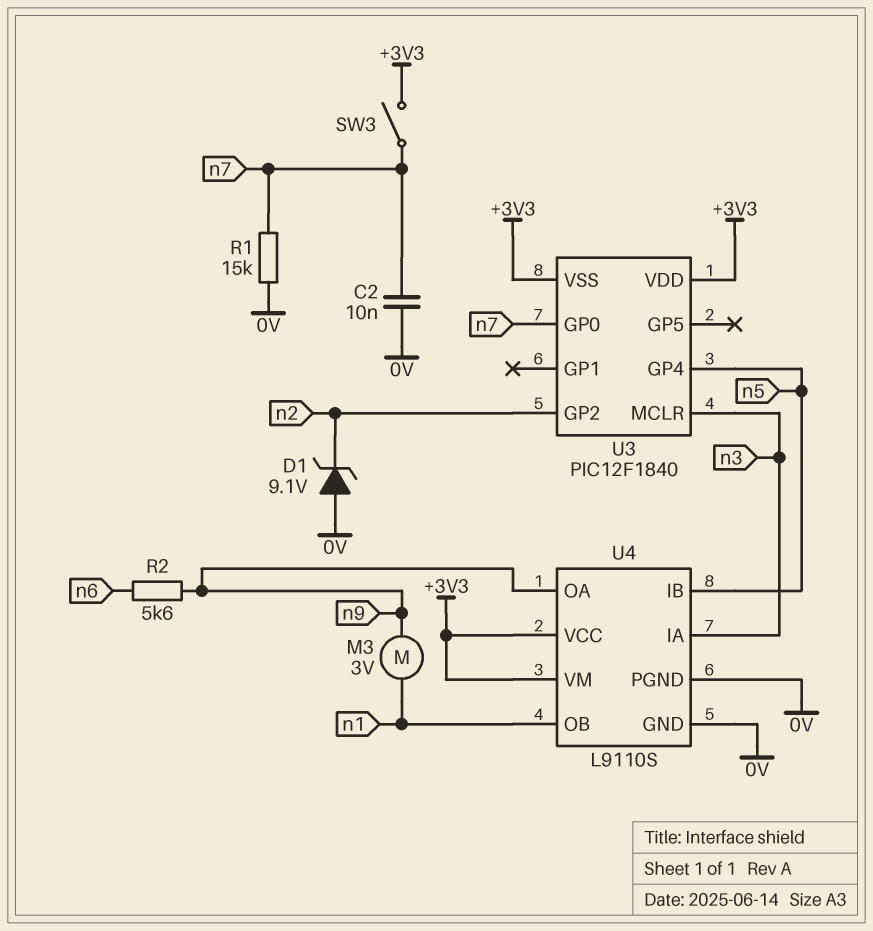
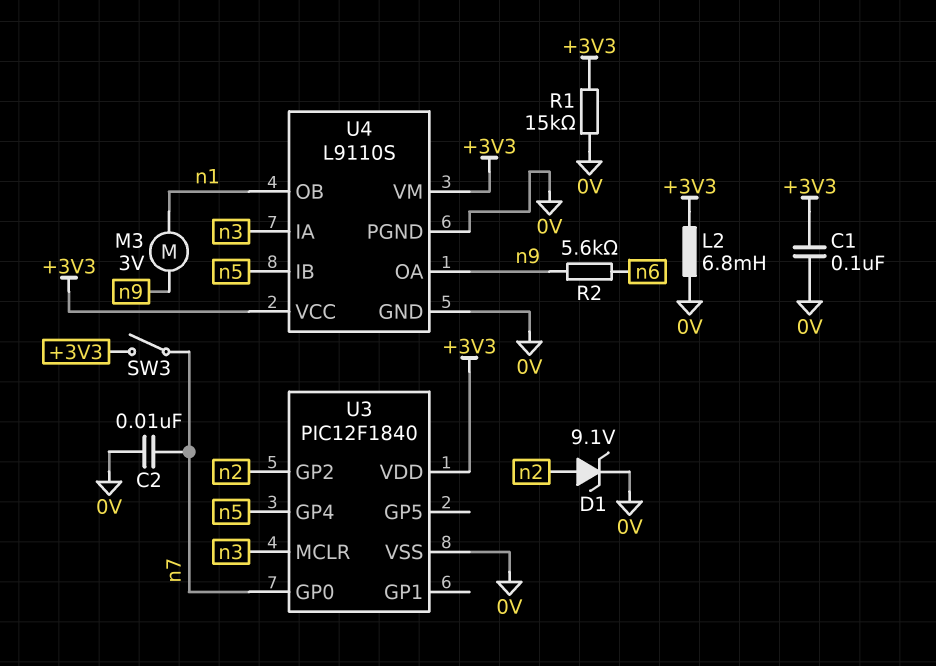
C1: none -> 100nF (+3V3, 0V)
D1: zener 9.1V (A 0V, K n2) -> zener 9.1V (A n2, K 0V)
L2: none -> 6.8mH (+3V3, 0V)
R1: 15k (0V, n7) -> 15k (+3V3, 0V)
U3 pin VSS: +3V3 -> 0V

